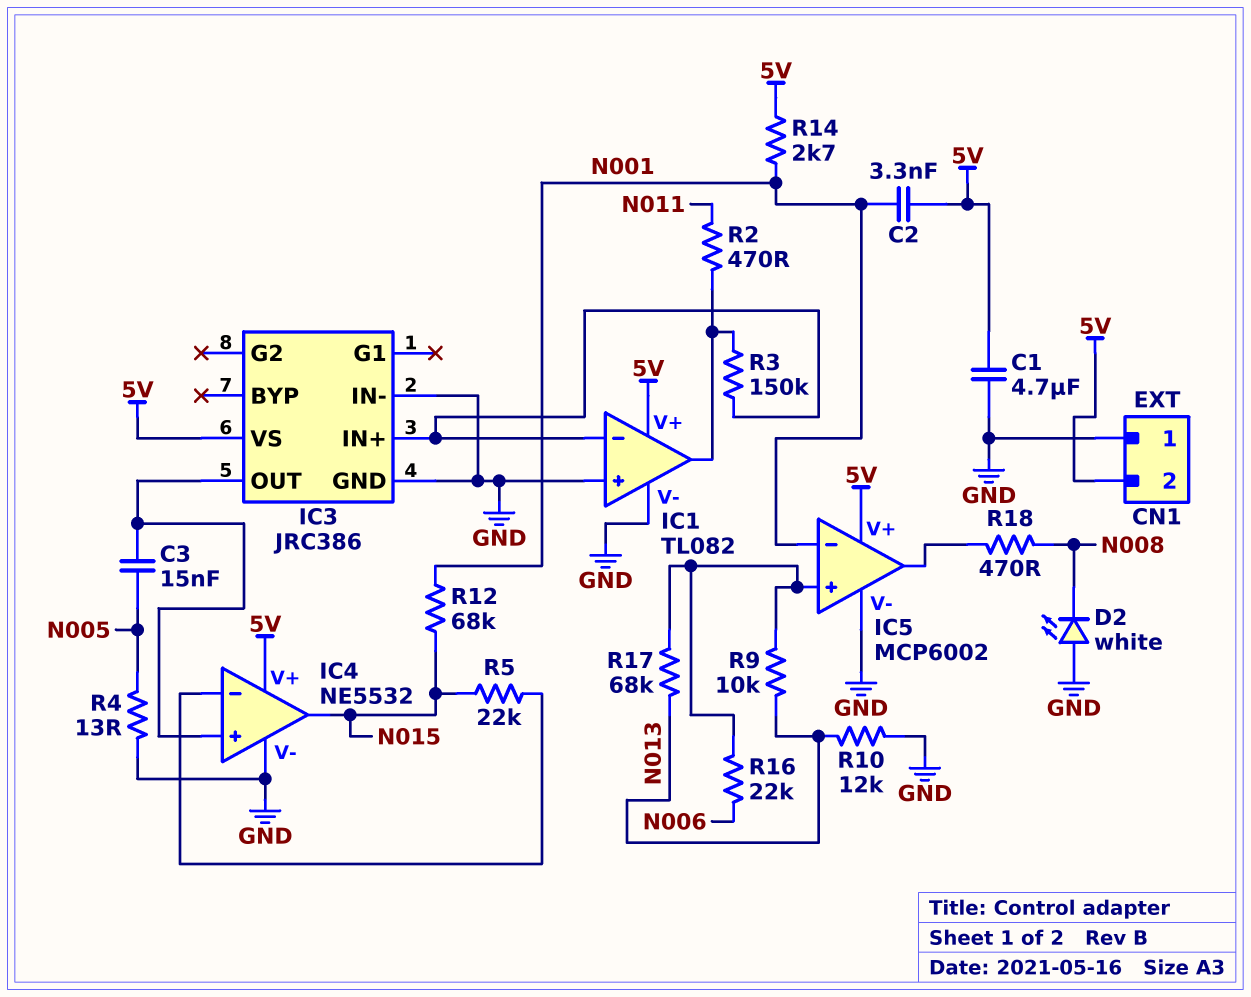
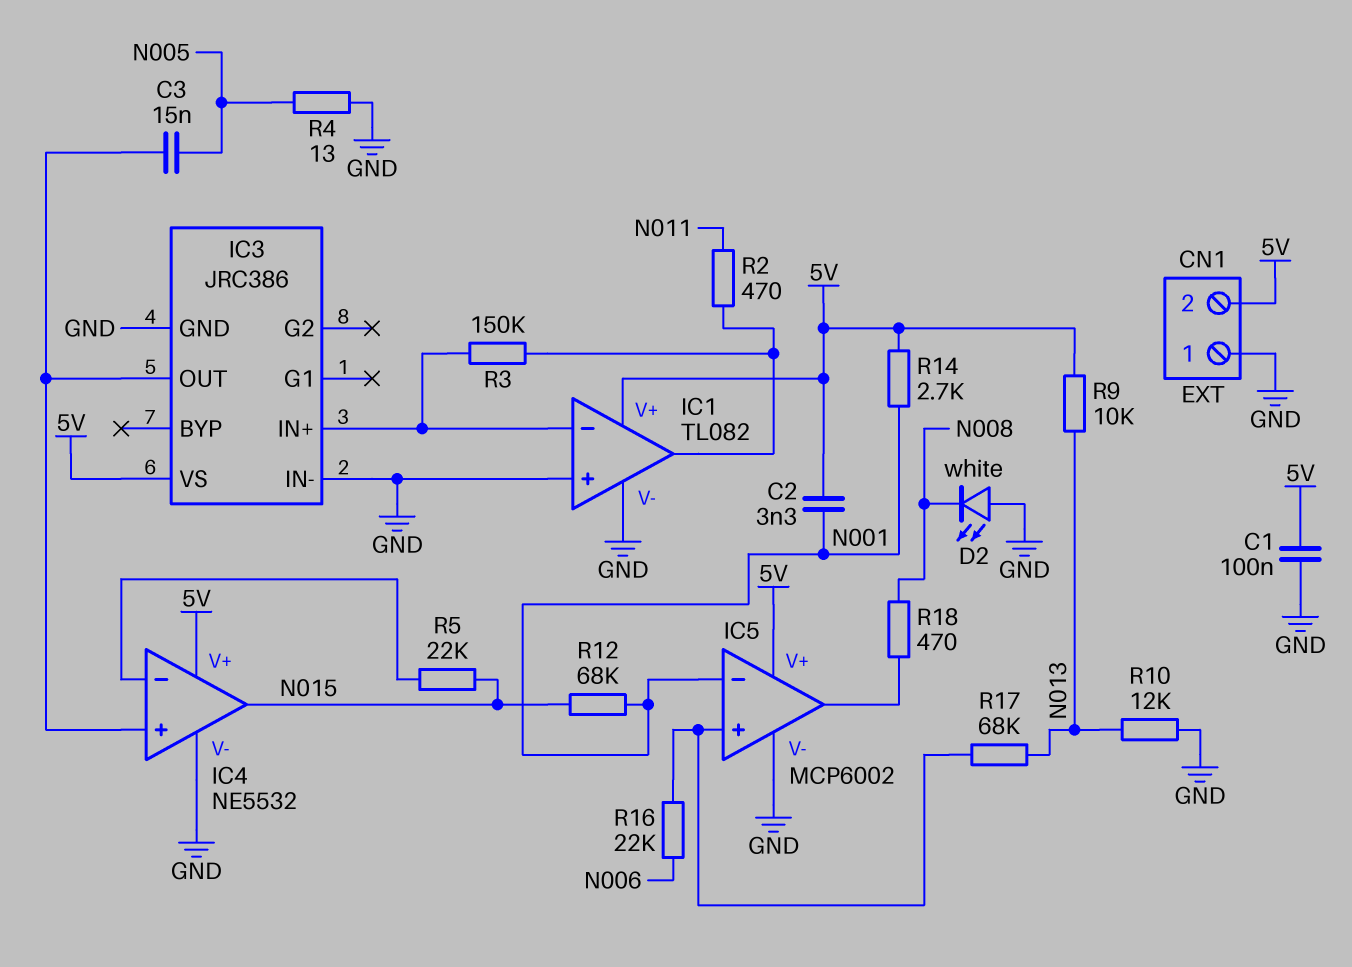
C1: 4.7uF (5V, GND) -> 100nF (5V, GND)
R9: 10k (IC5/in+, N013) -> 10k (5V, N013)

